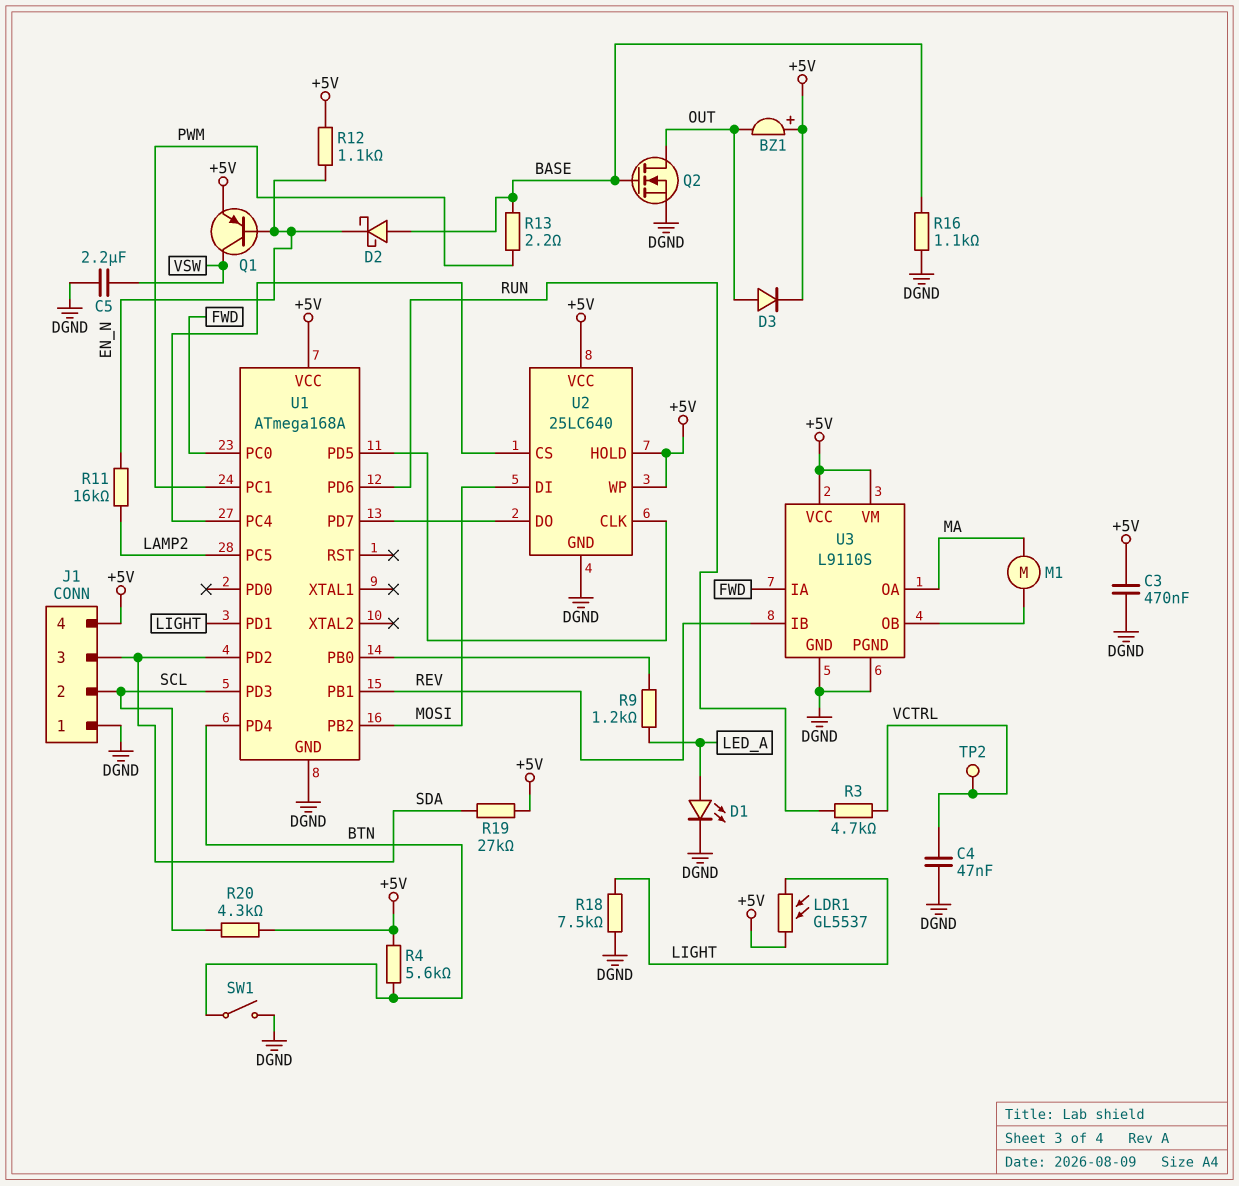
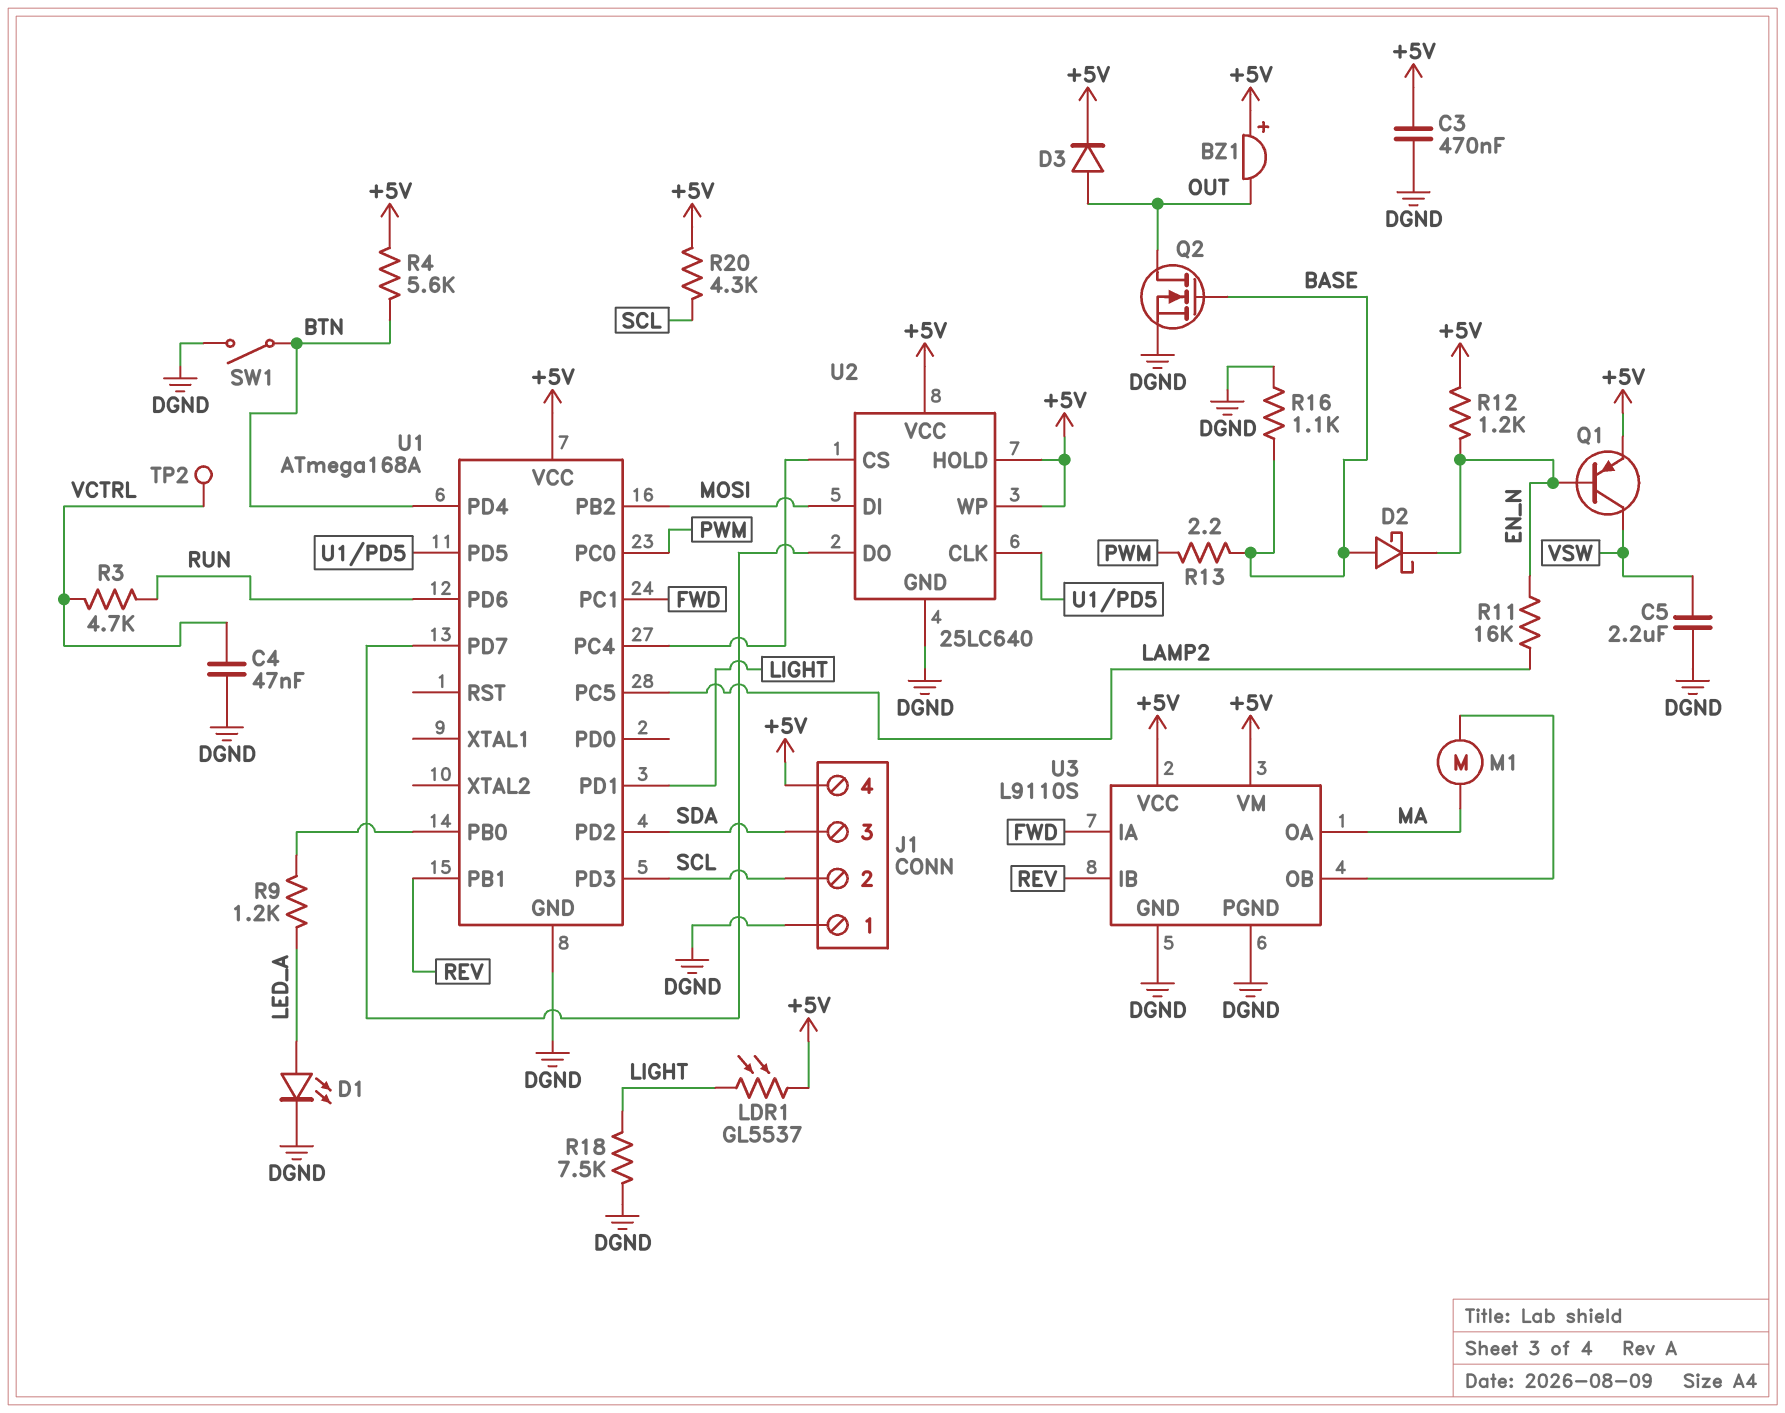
R12: 1.1k (+5V, EN_N) -> 1.2k (+5V, EN_N)
R19: 27k (+5V, SDA) -> none
U1 pin PC0: FWD -> PWM
U1 pin PC1: PWM -> FWD

